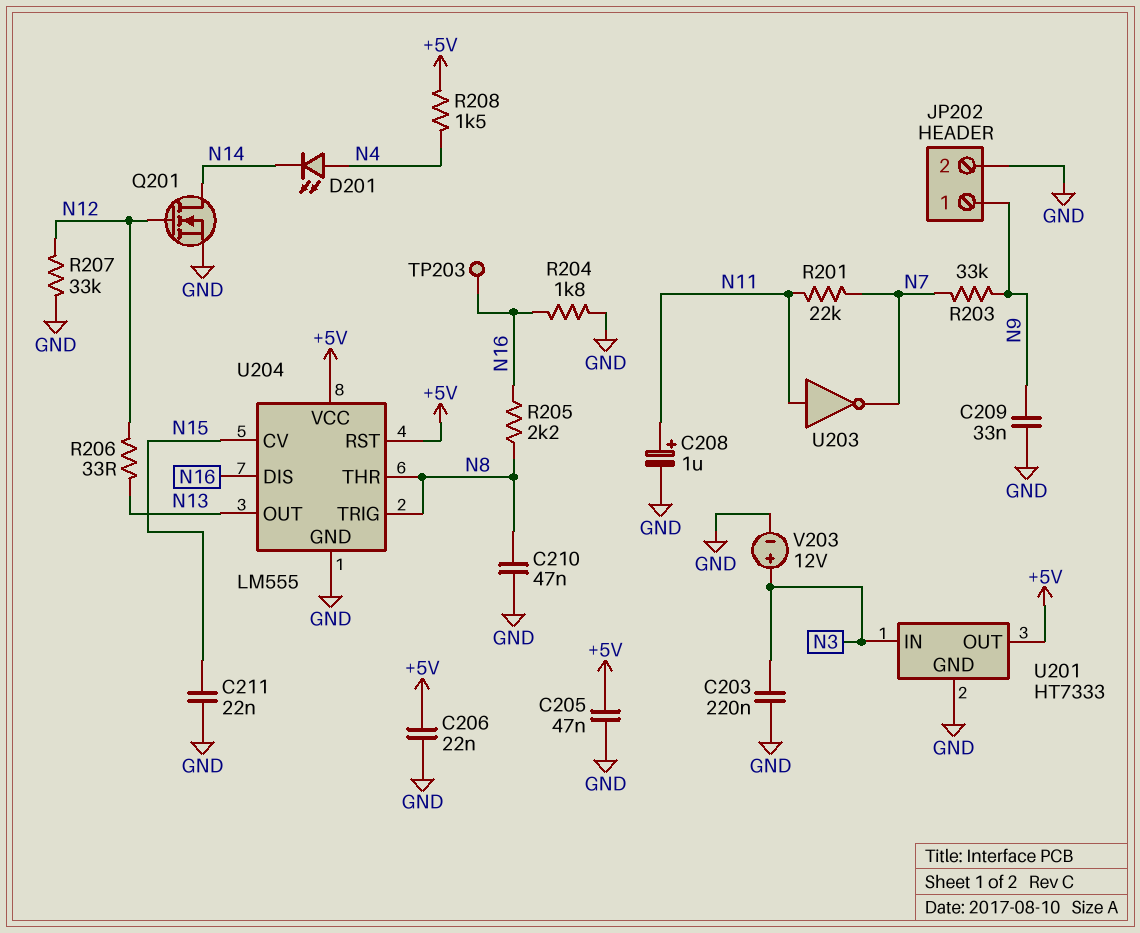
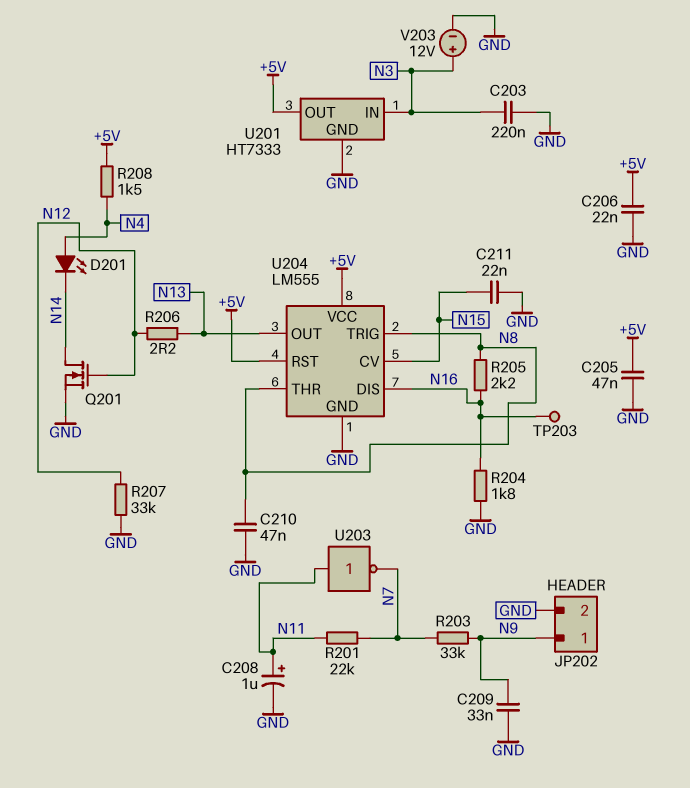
R206: 33 (N12, N13) -> 2.2 (N12, N13)

